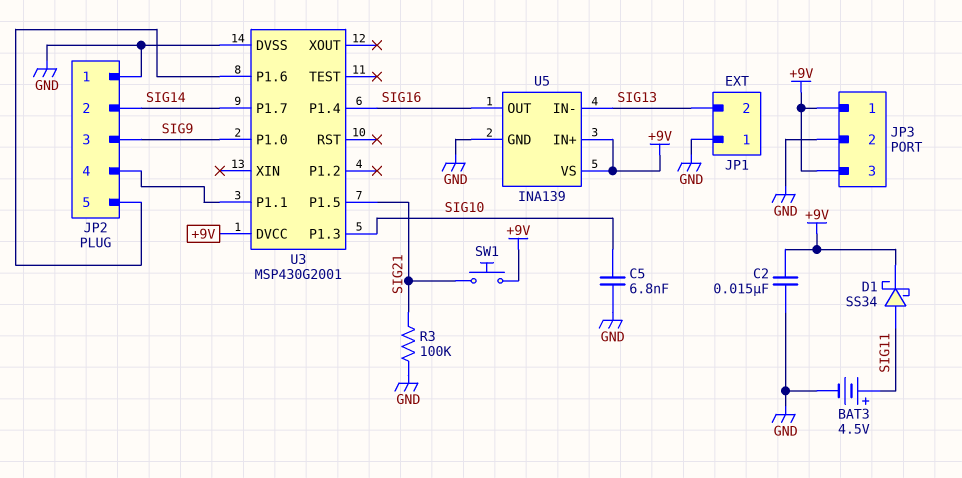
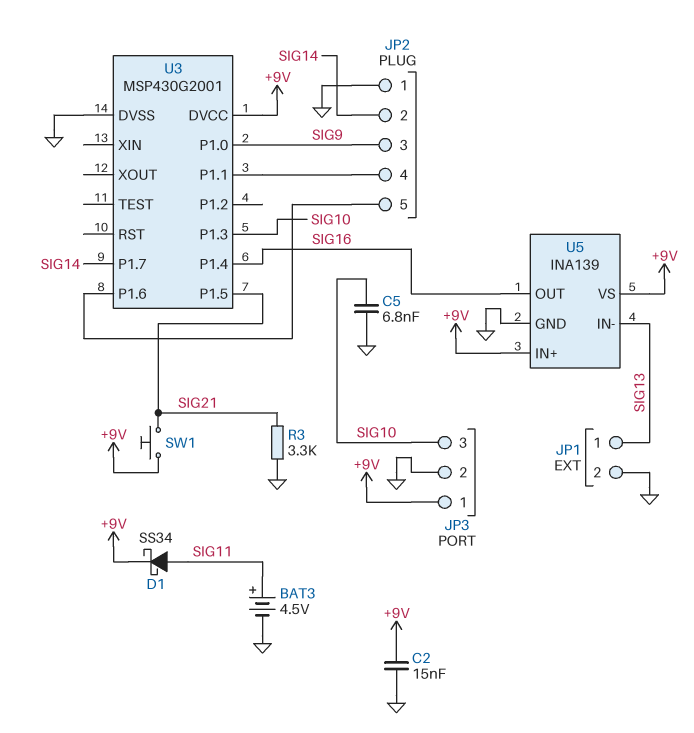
JP1 pin 1: GND -> SIG13
JP1 pin 2: SIG13 -> GND
JP3 pin 3: +9V -> SIG10
R3: 100k (GND, SIG21) -> 3.3k (GND, SIG21)

